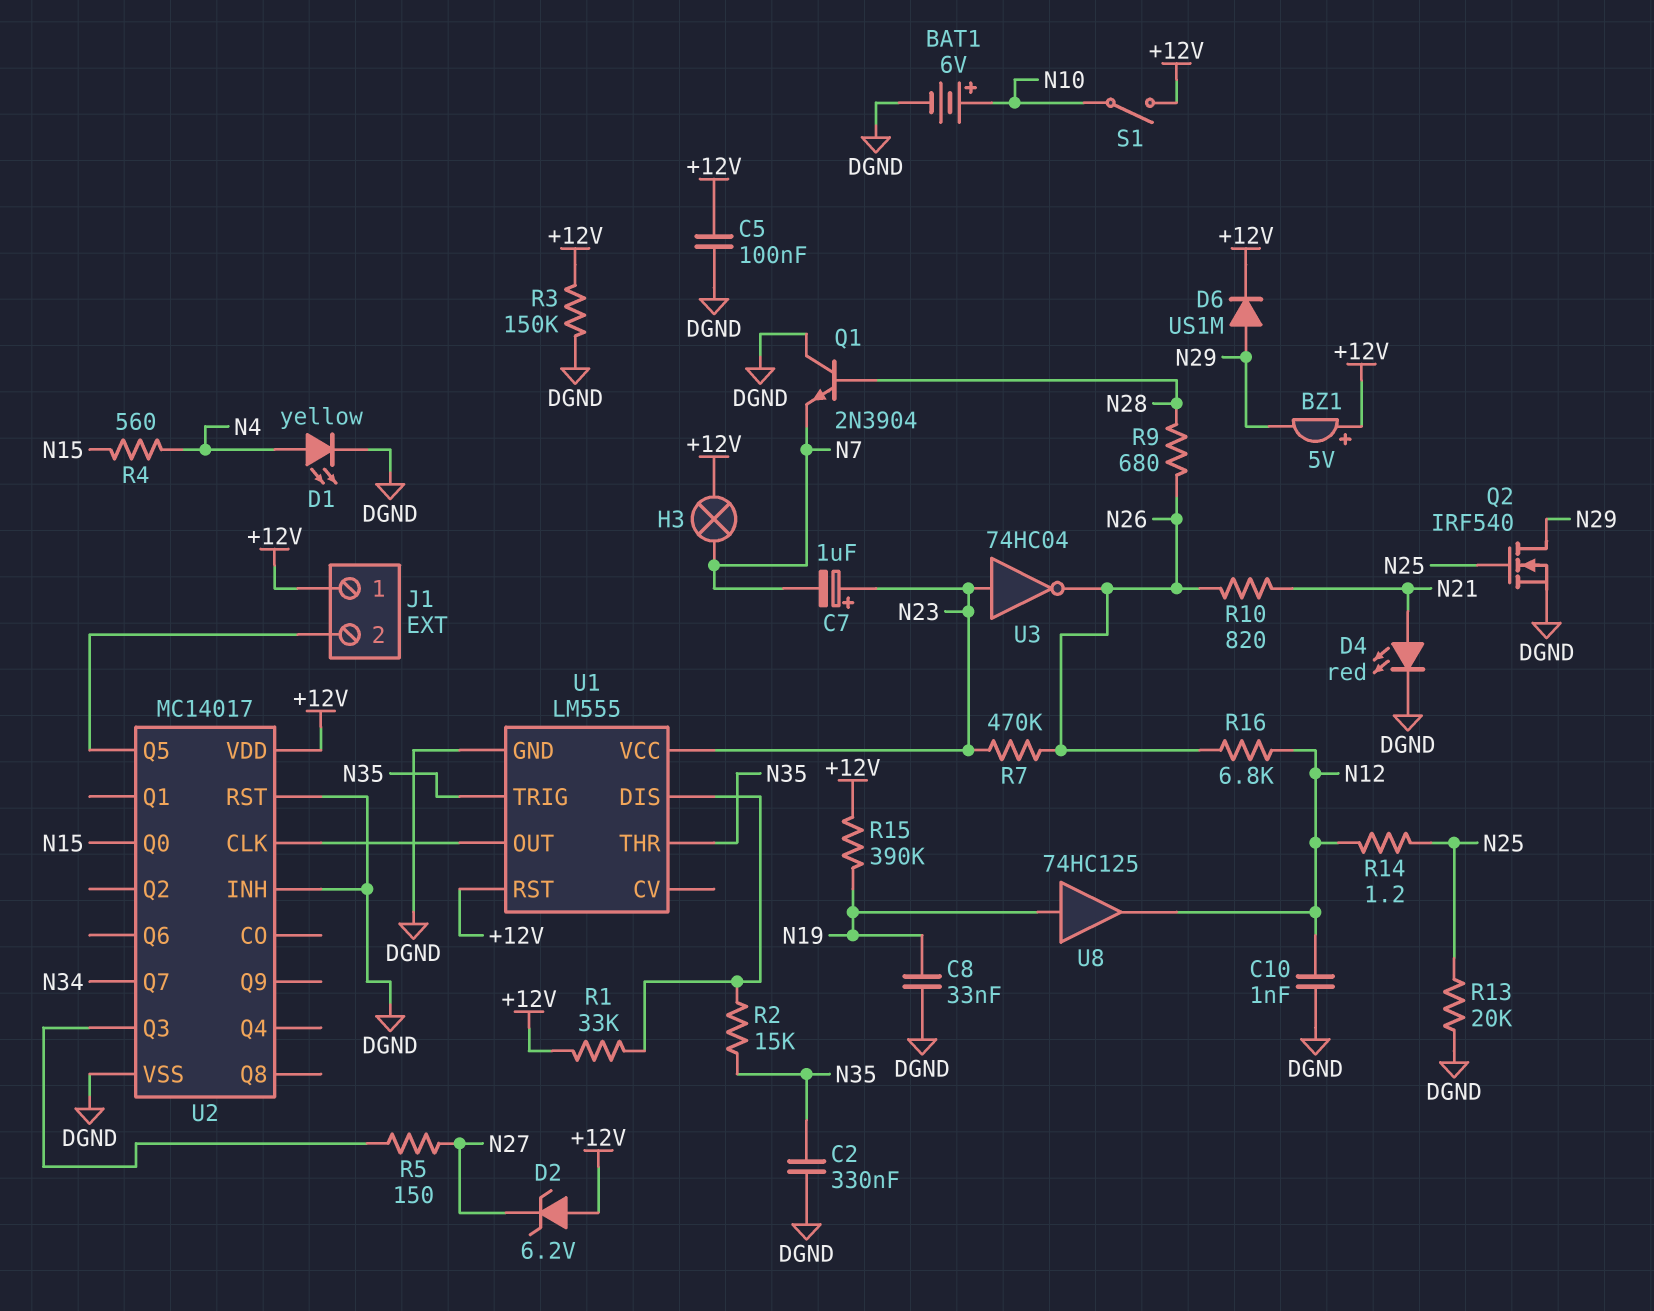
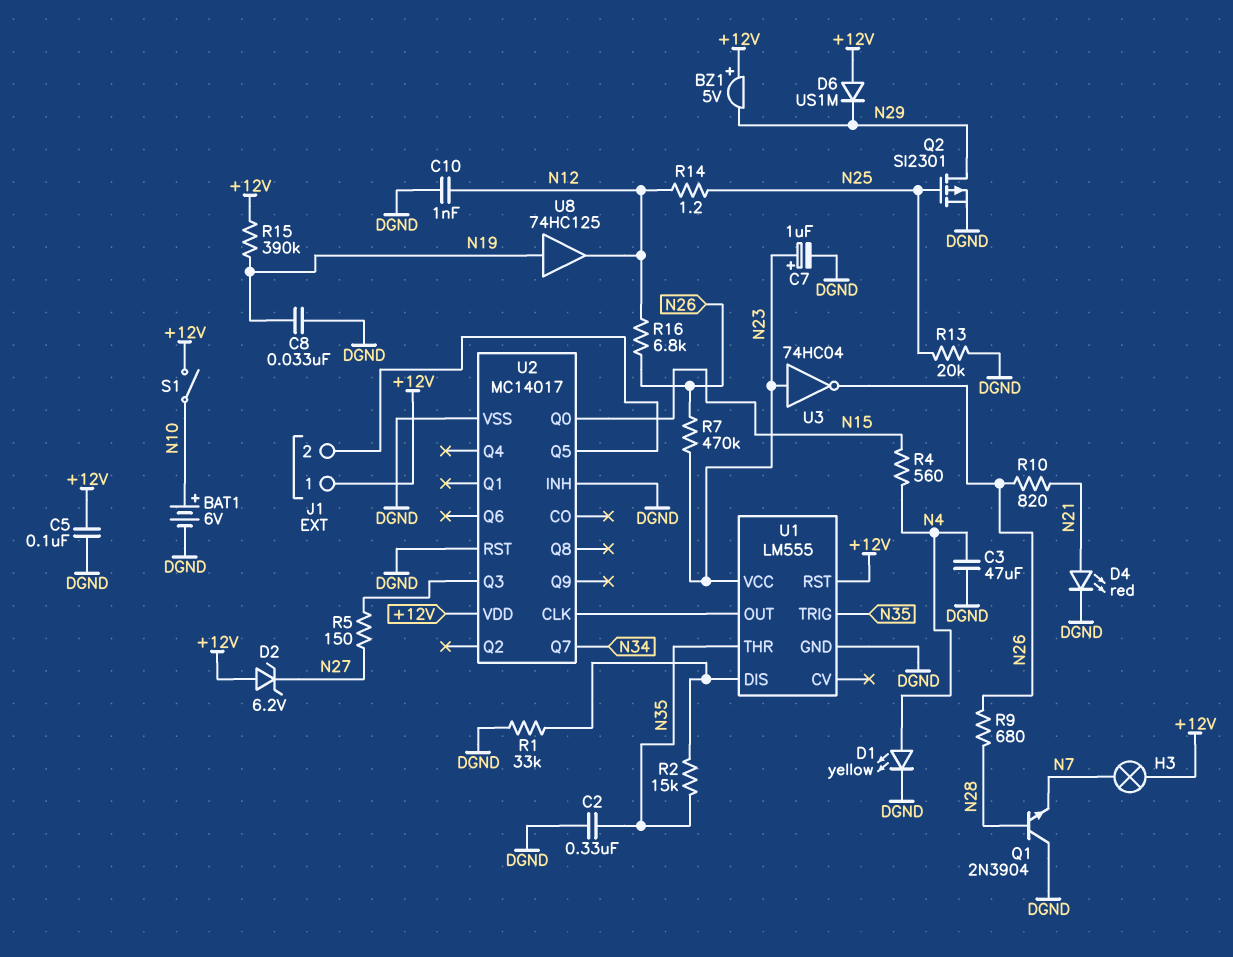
C3: none -> 47uF (DGND, N4)
C7: 1uF (plus N23, minus N7) -> 1uF (plus N23, minus DGND)
D6: diode US1M (A N29, K +12V) -> diode US1M (A +12V, K N29)
Q2: NMOS IRF540 (G N25, D N29, S DGND) -> PMOS SI2301 (G N25, D N29, S DGND)
R1: 33k (+12V, U1/DIS) -> 33k (DGND, U1/DIS)
R3: 150k (+12V, DGND) -> none

